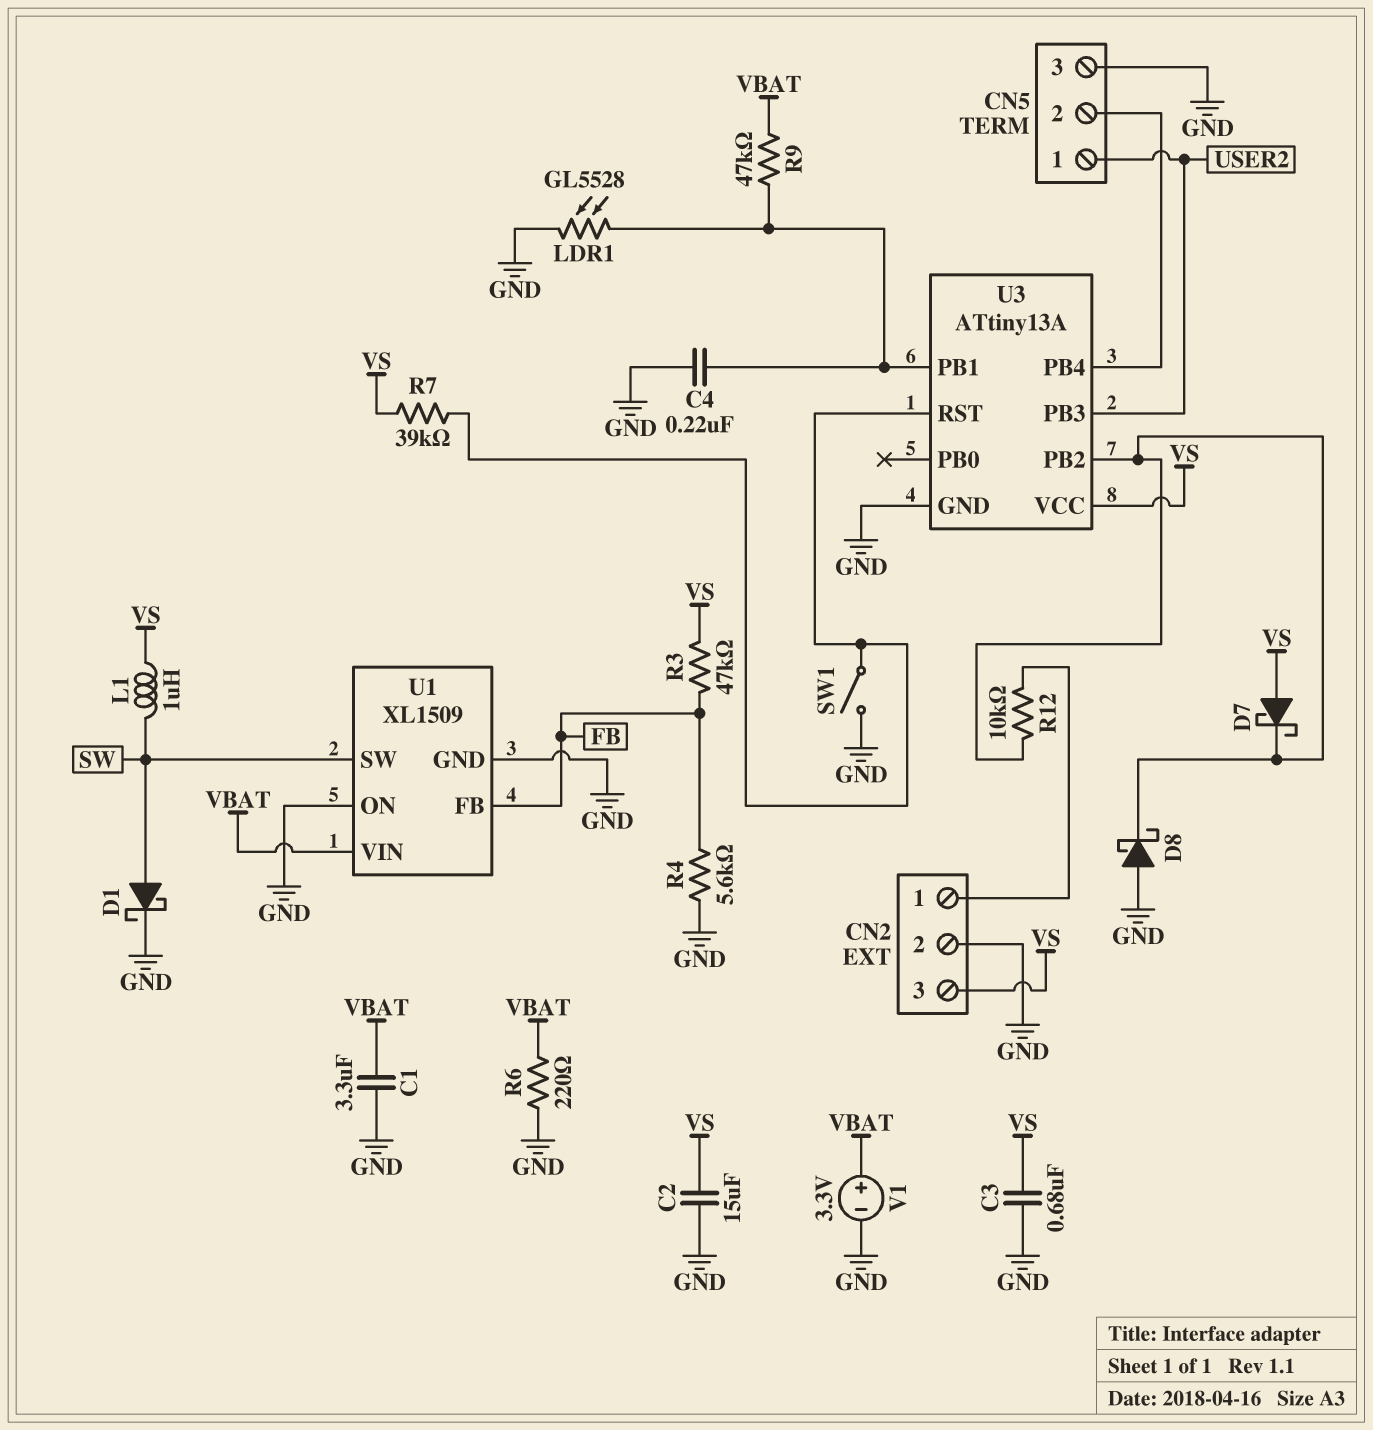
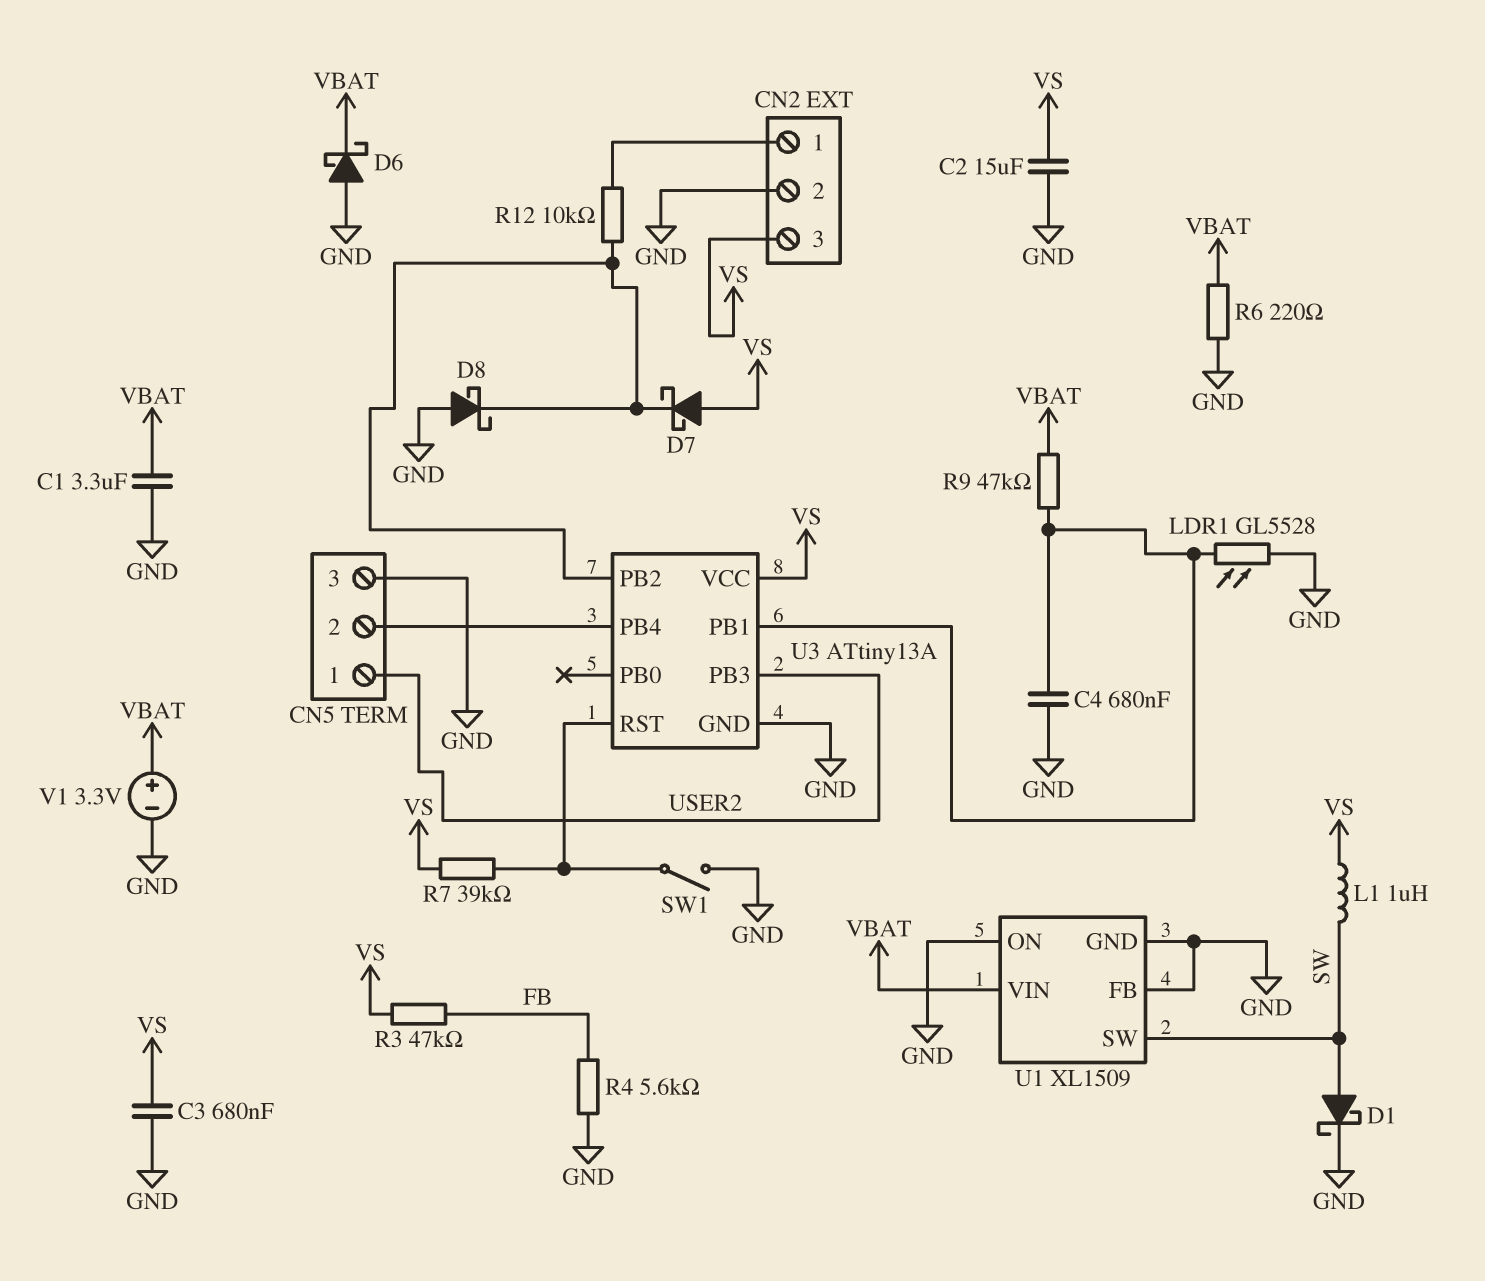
C4: 220nF (GND, U3/PB1) -> 680nF (GND, U3/PB1)
D6: none -> schottky (A GND, K VBAT)
U1 pin FB: FB -> GND

